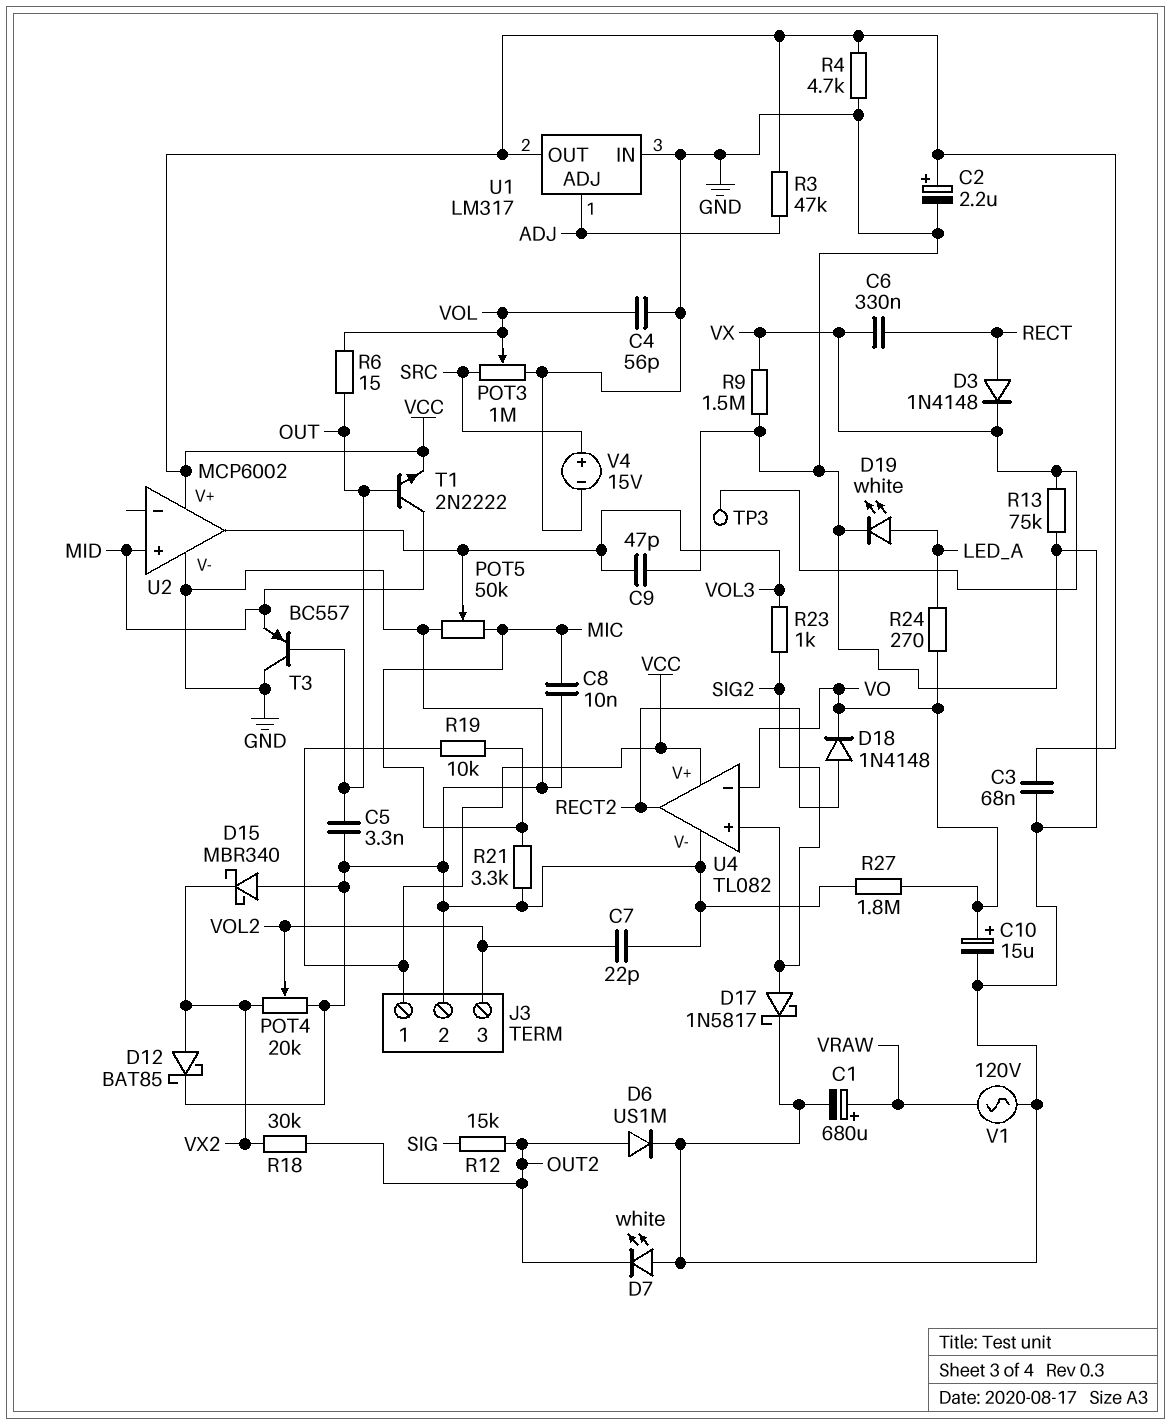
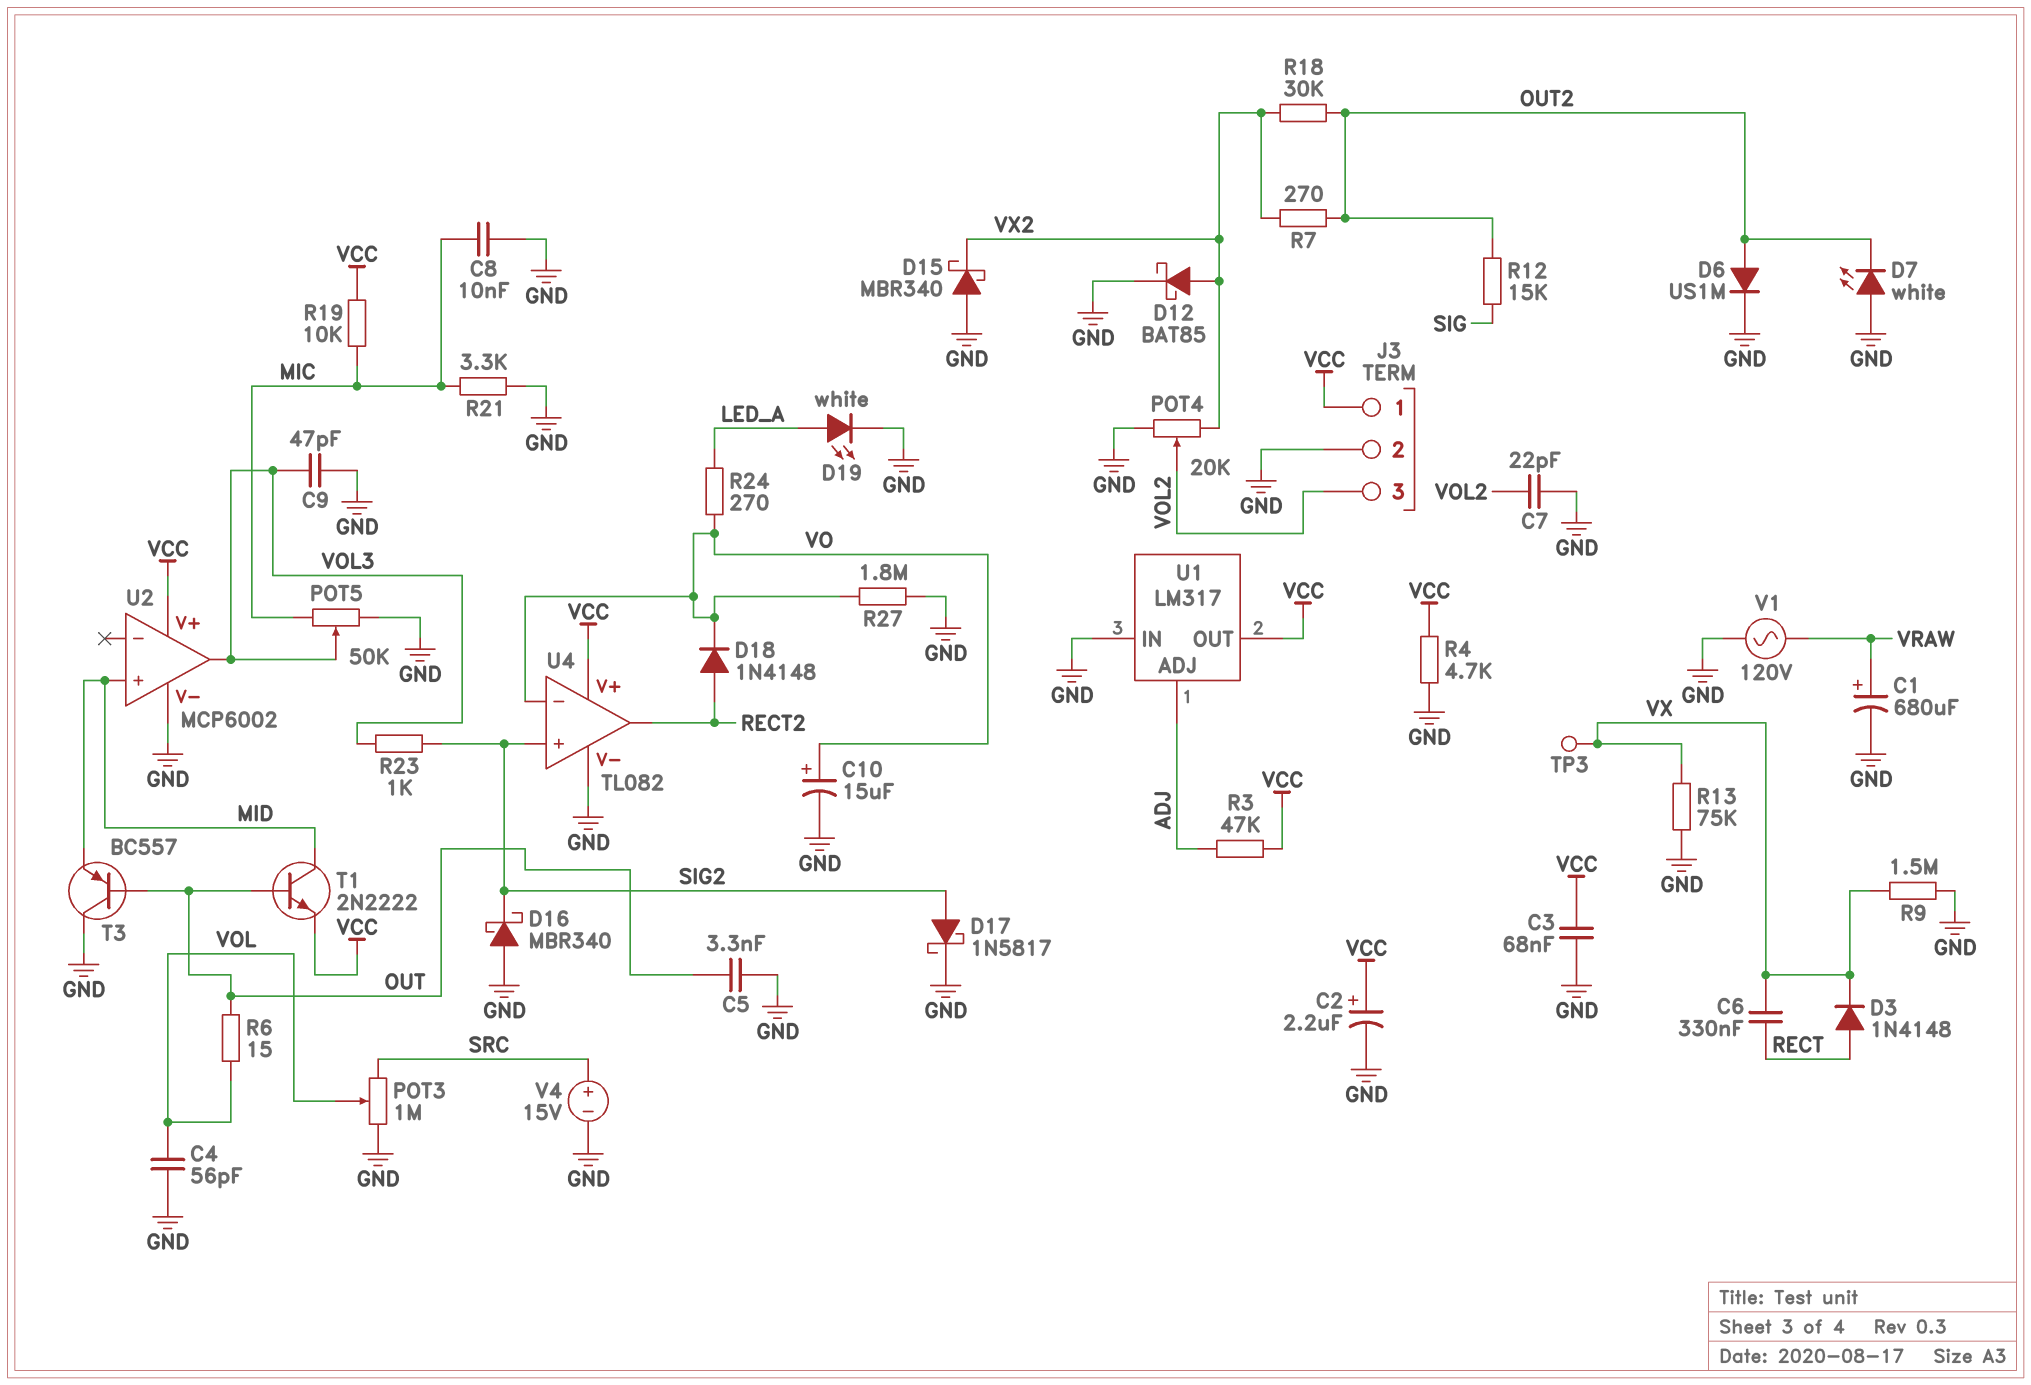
D16: none -> schottky MBR340 (A GND, K SIG2)
R7: none -> 270 (OUT2, VX2)

